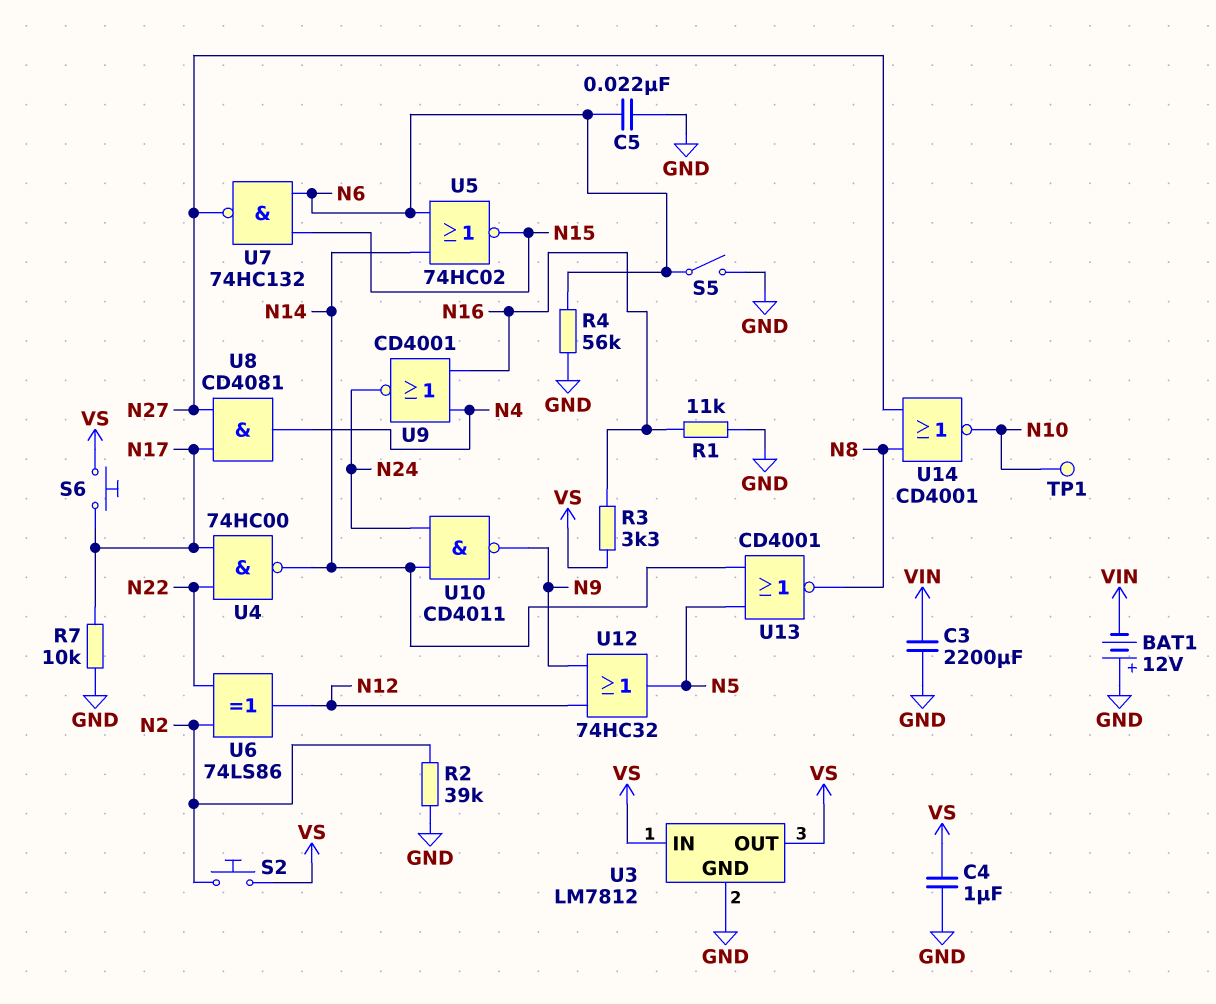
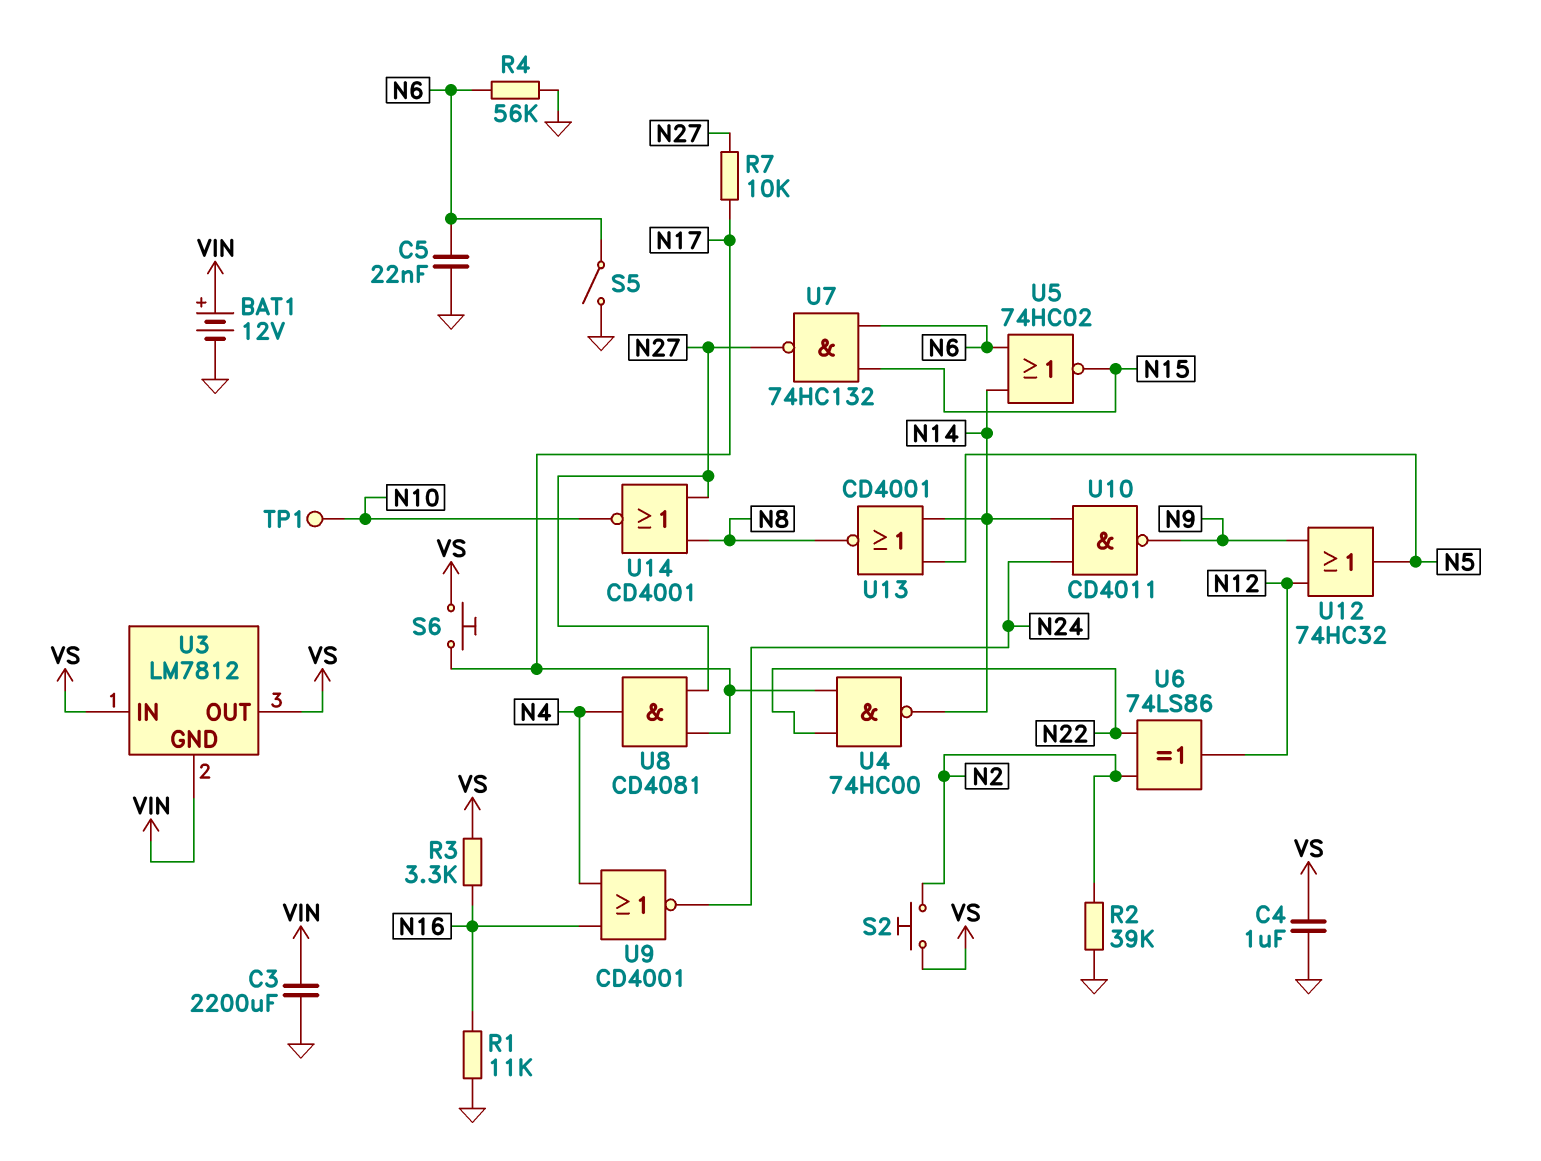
BAT1: 12V (plus GND, minus VIN) -> 12V (plus VIN, minus GND)
R7: 10k (GND, N17) -> 10k (N17, N27)
U3 pin GND: GND -> VIN

